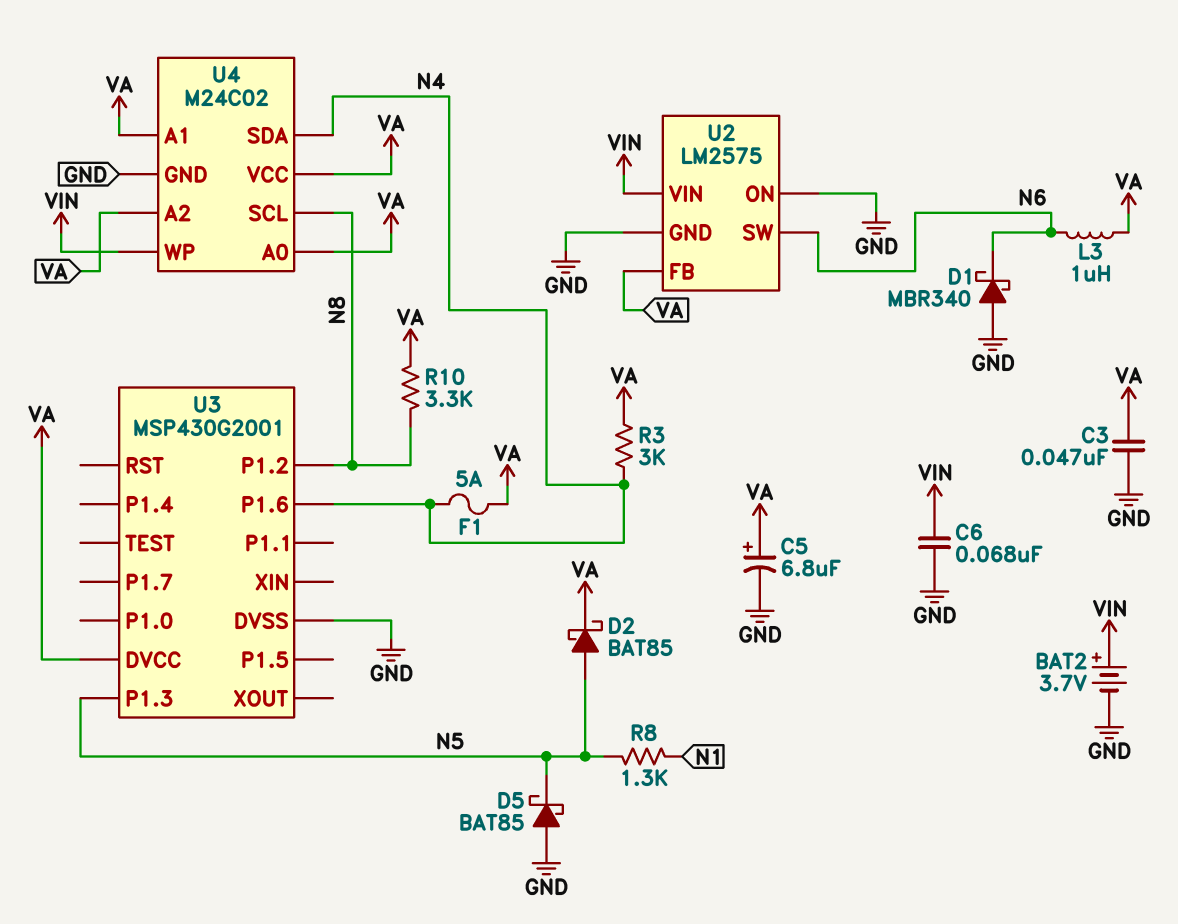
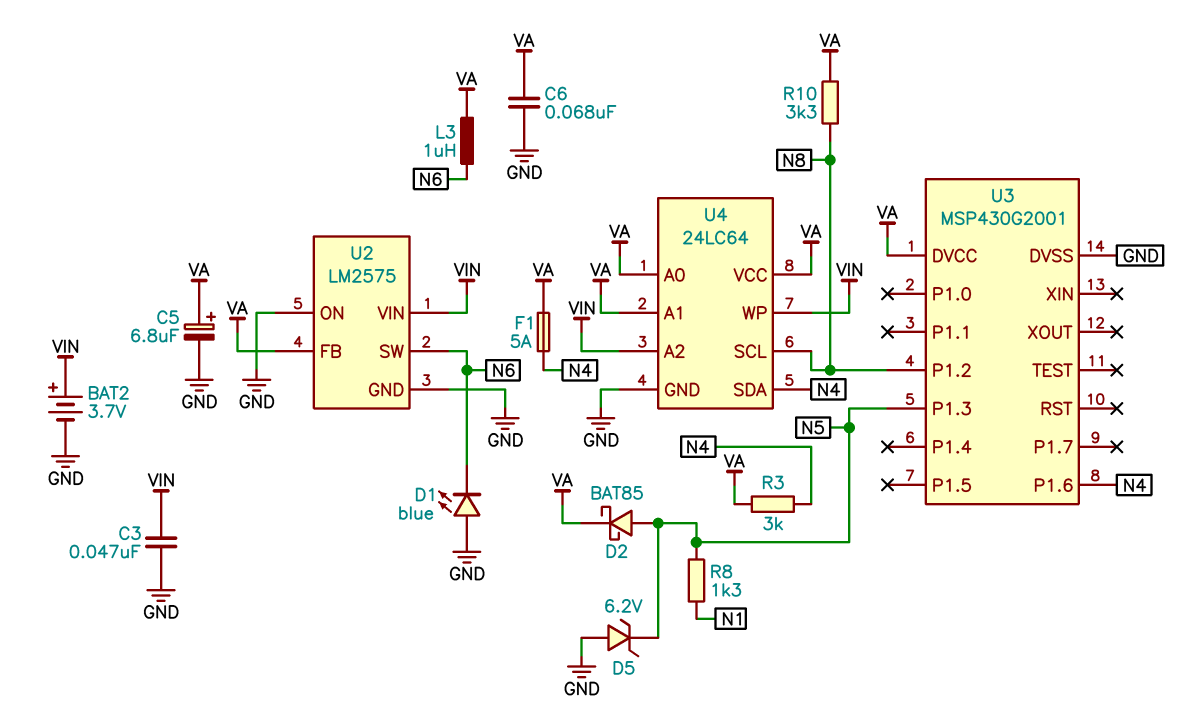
C3: 47nF (GND, VA) -> 47nF (GND, VIN)
C6: 68nF (GND, VIN) -> 68nF (GND, VA)
D1: schottky MBR340 (A GND, K N6) -> LED blue (A GND, K N6)
D5: schottky BAT85 (A GND, K N5) -> zener 6.2V (A GND, K N5)
U4: M24C02 -> 24LC64
U4 pin A2: VA -> VIN

